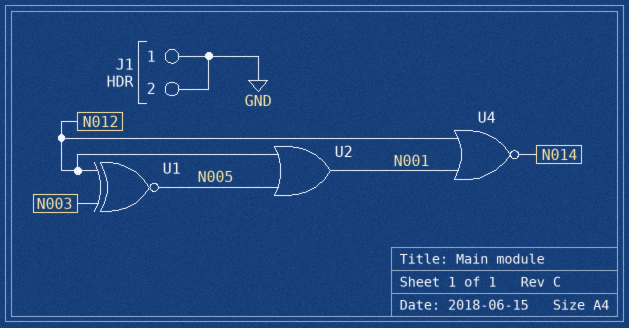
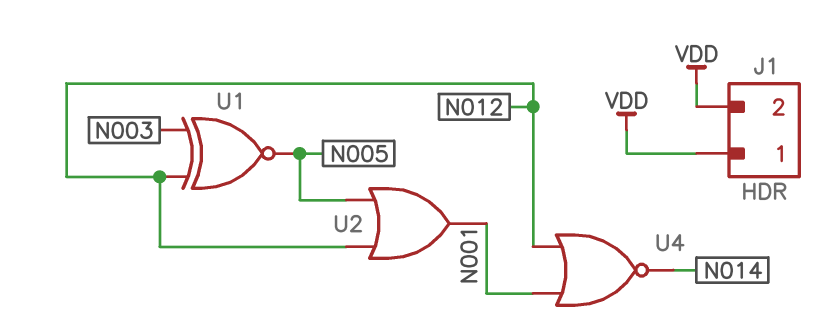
J1 pin 1: GND -> VDD
J1 pin 2: GND -> VDD

